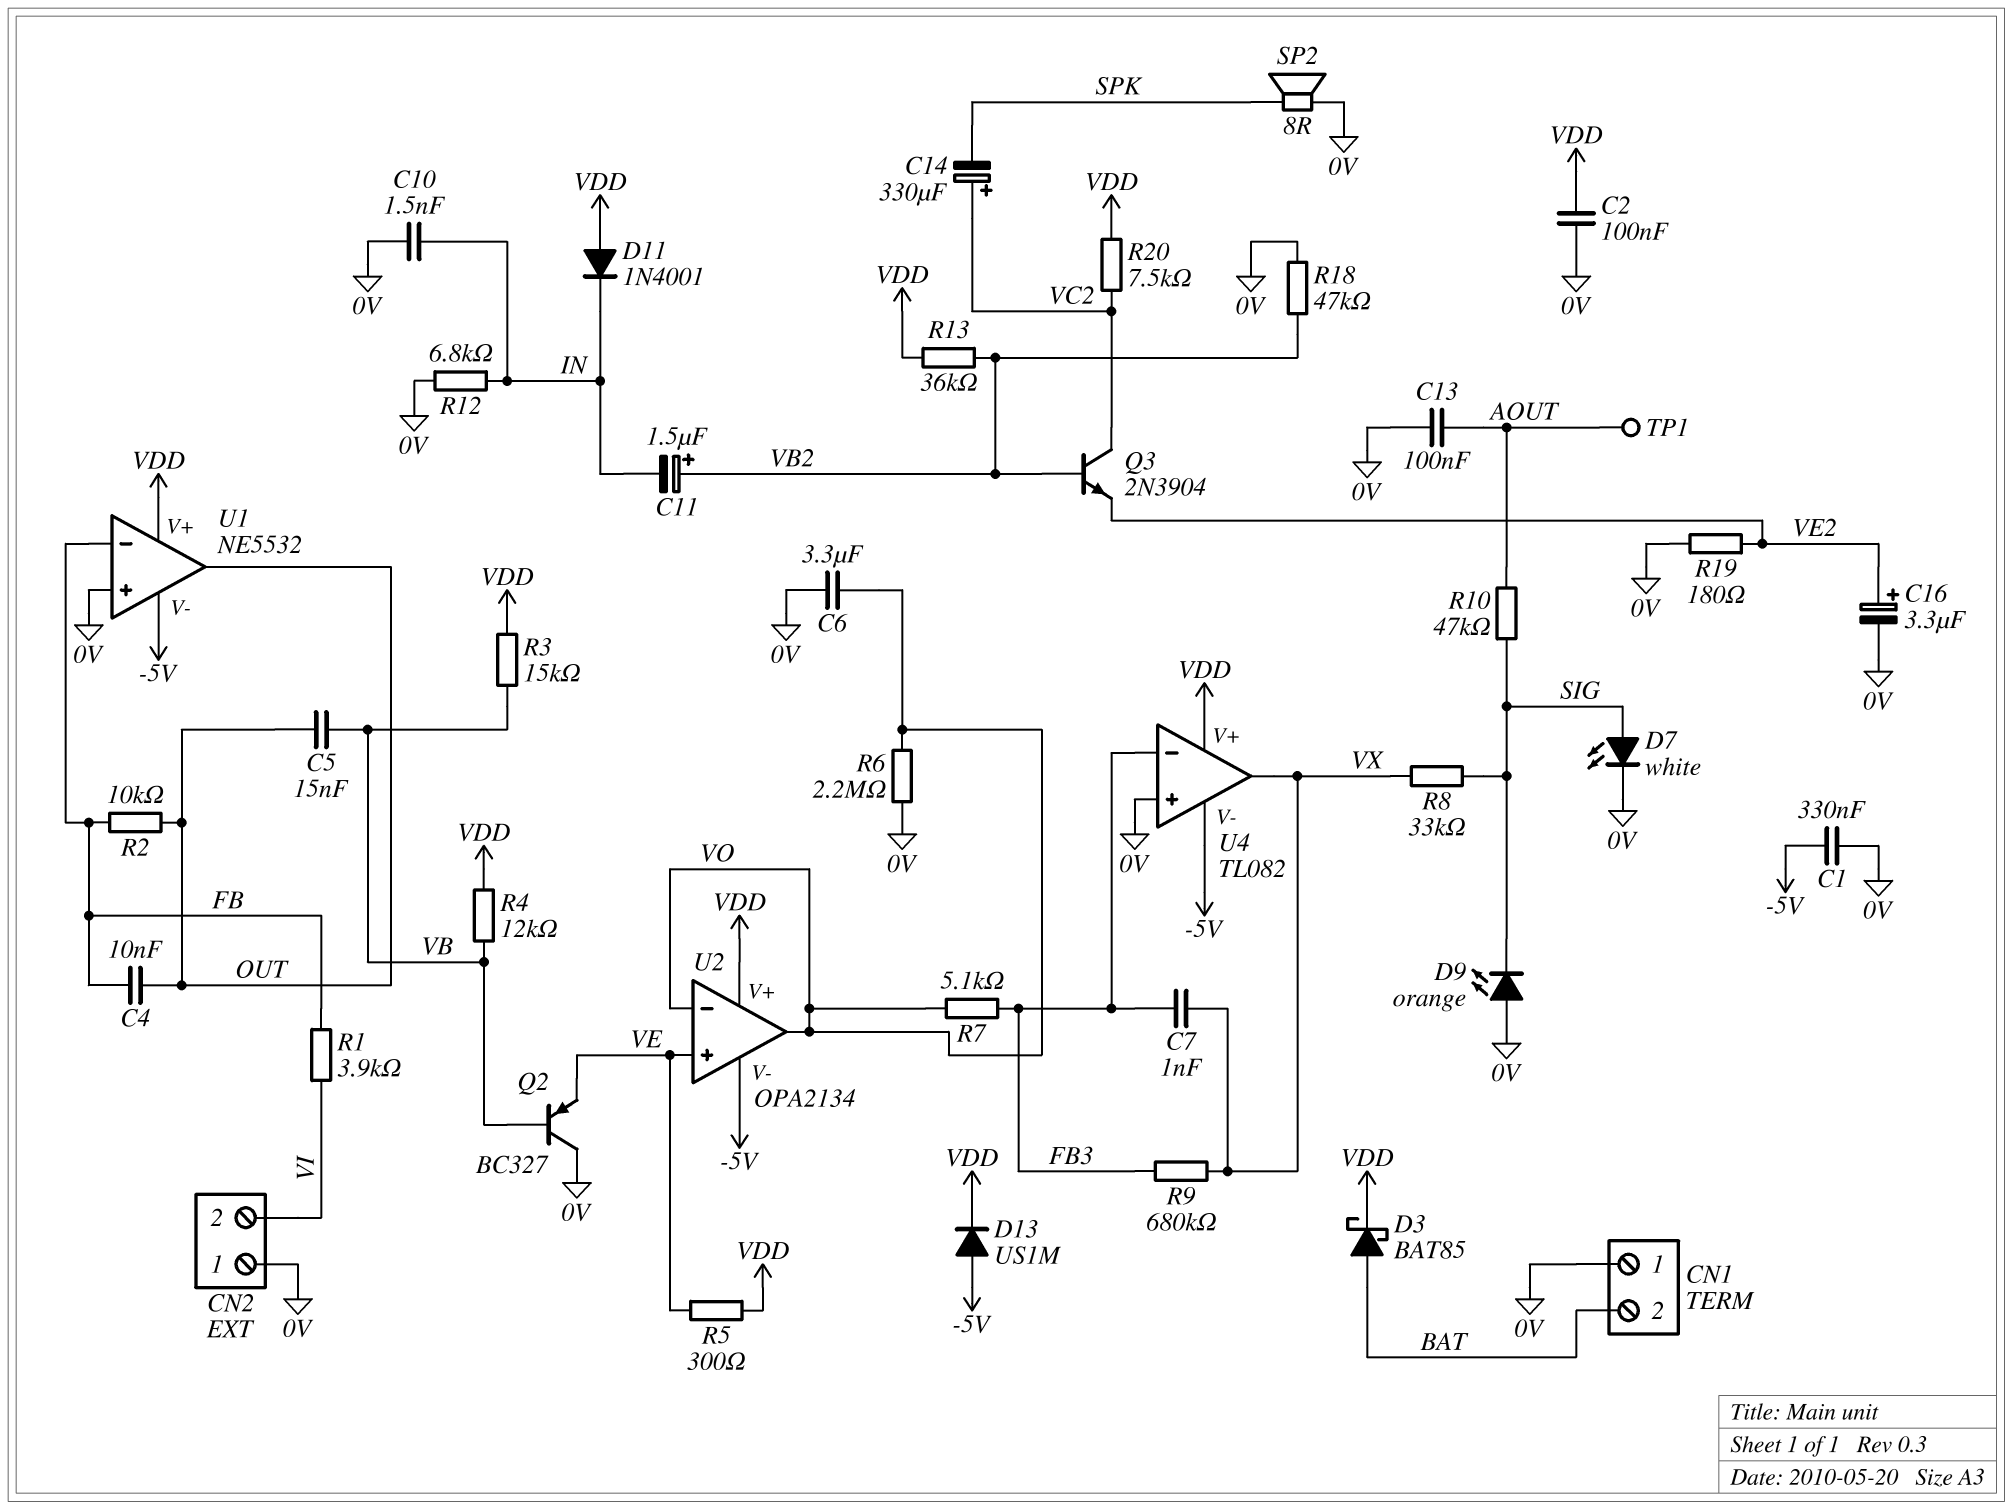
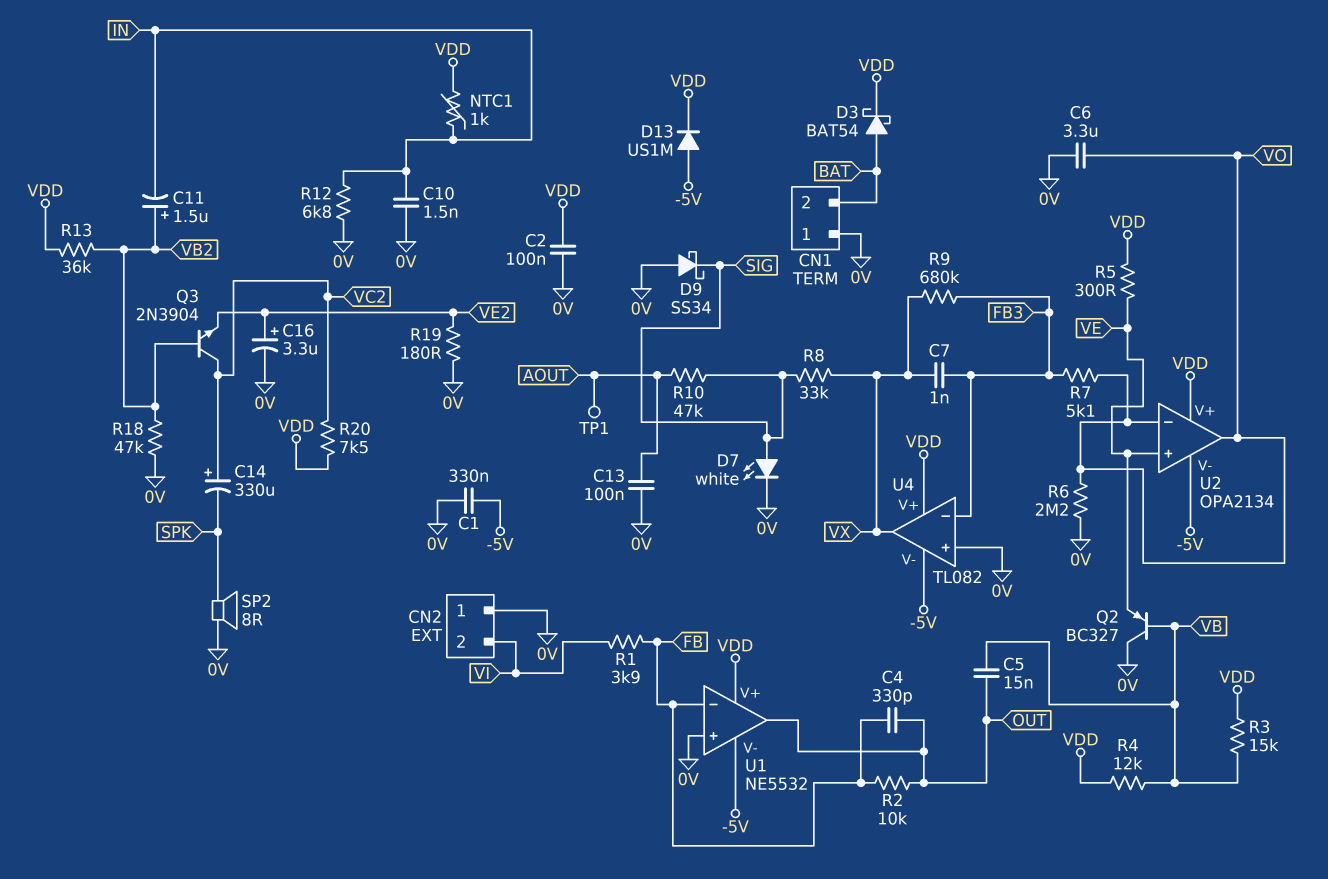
C4: 10nF (FB, OUT) -> 330pF (FB, OUT)
D3: schottky BAT85 (A BAT, K VDD) -> schottky BAT54 (A BAT, K VDD)
D9: LED orange (A 0V, K SIG) -> schottky SS34 (A 0V, K SIG)
D11: diode 1N4001 (A VDD, K IN) -> none
NTC1: none -> 1k (IN, VDD)

